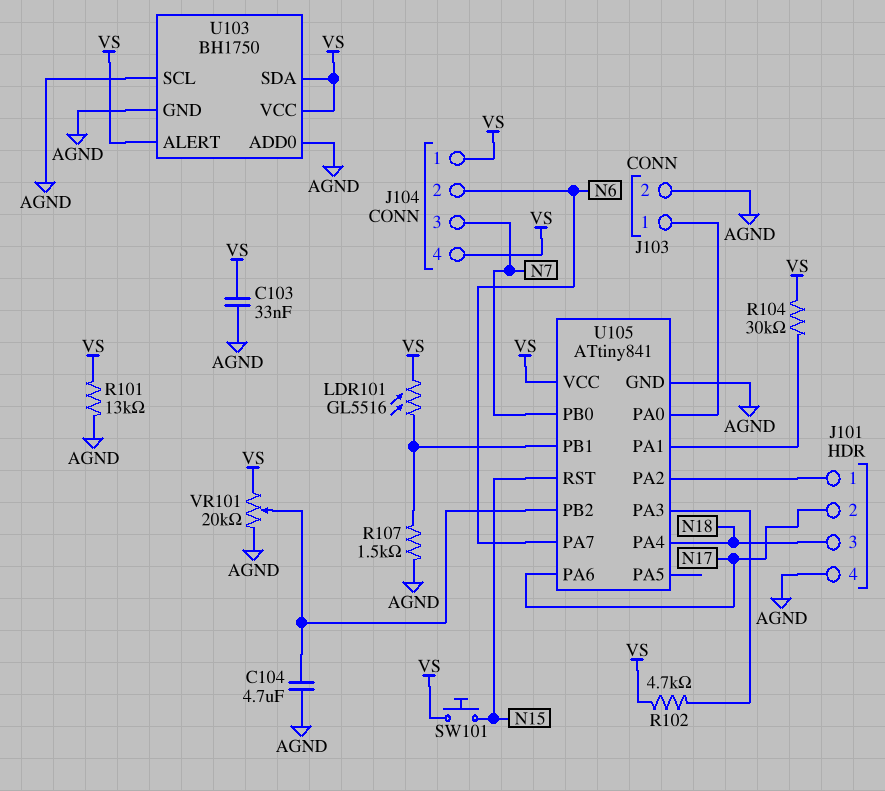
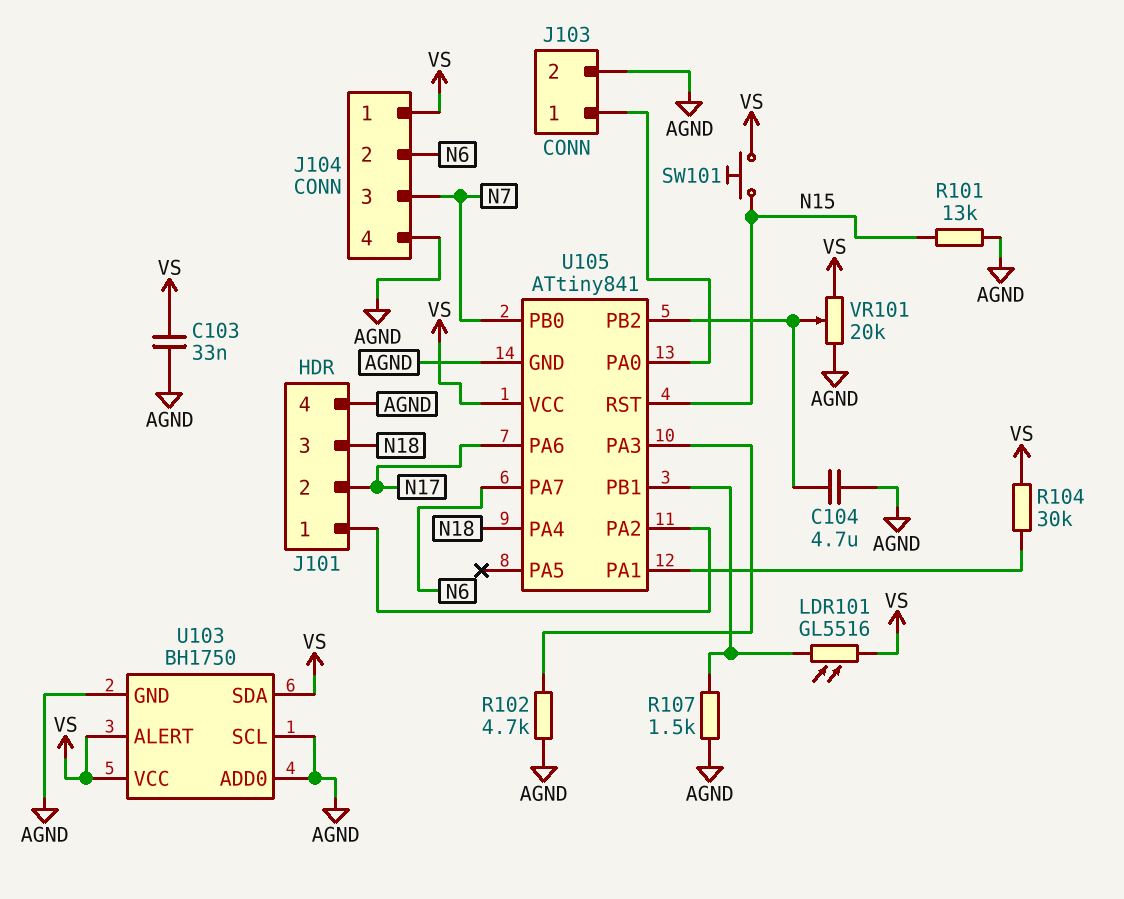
J104 pin 4: VS -> AGND
R101: 13k (AGND, VS) -> 13k (AGND, N15)
R102: 4.7k (U105/PA3, VS) -> 4.7k (AGND, U105/PA3)

